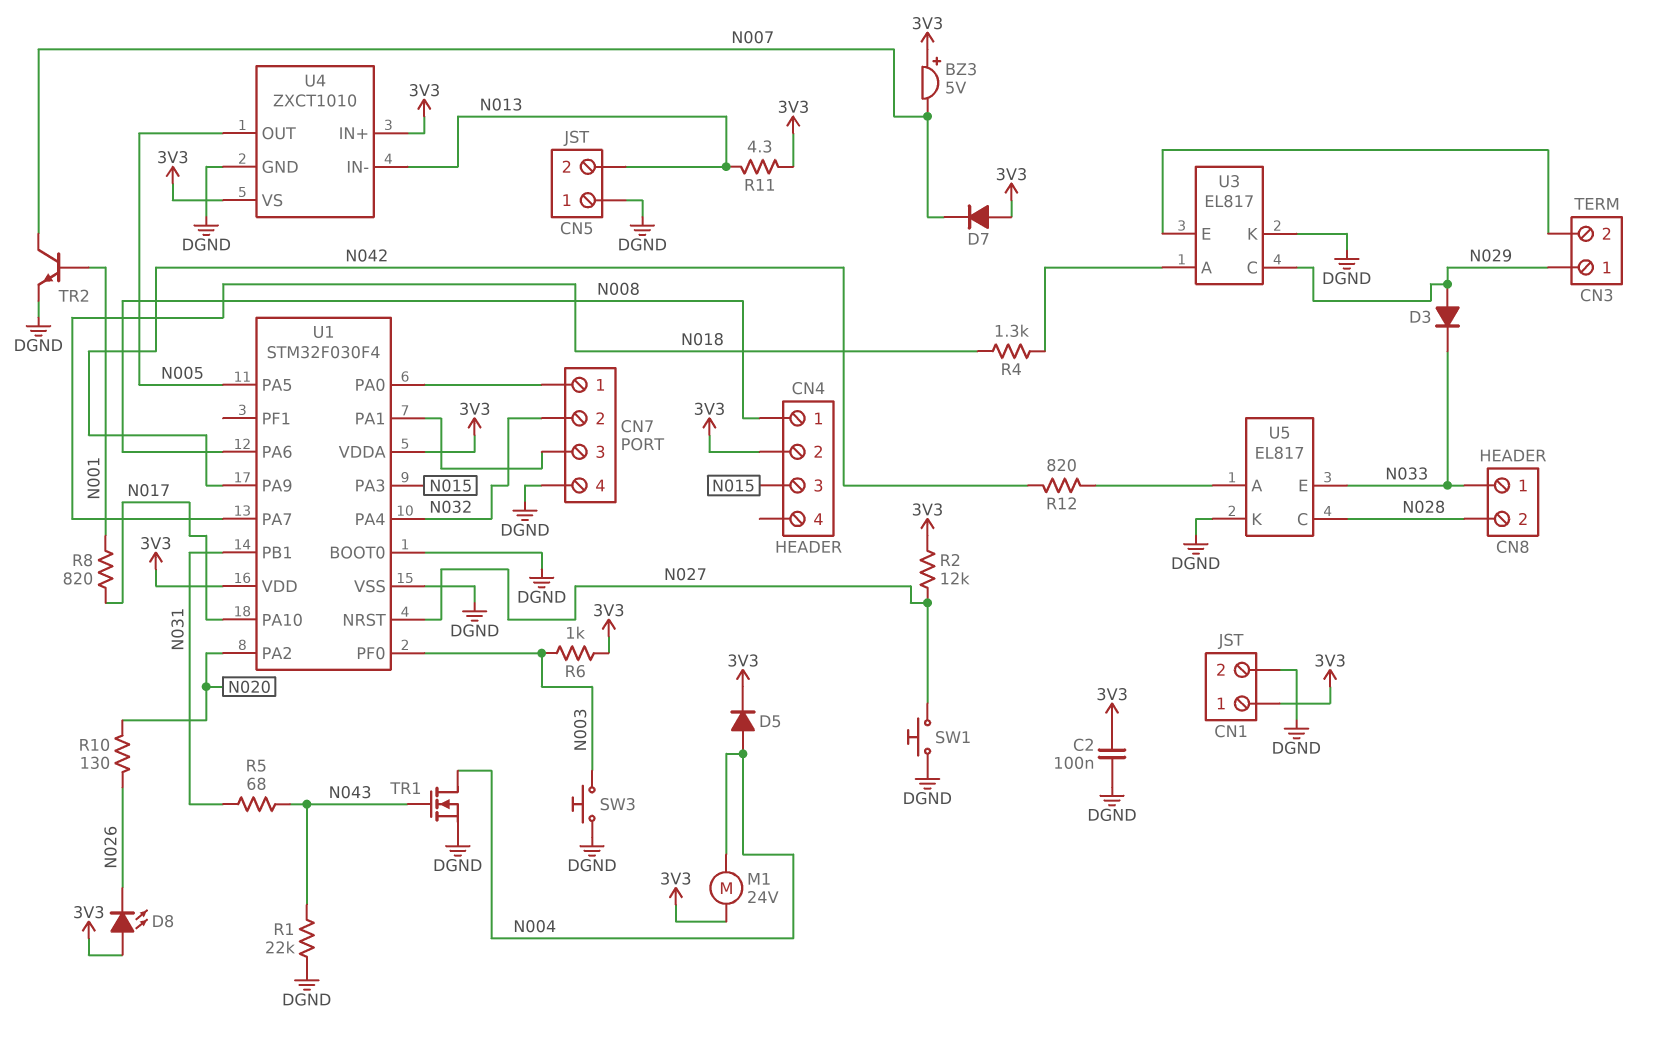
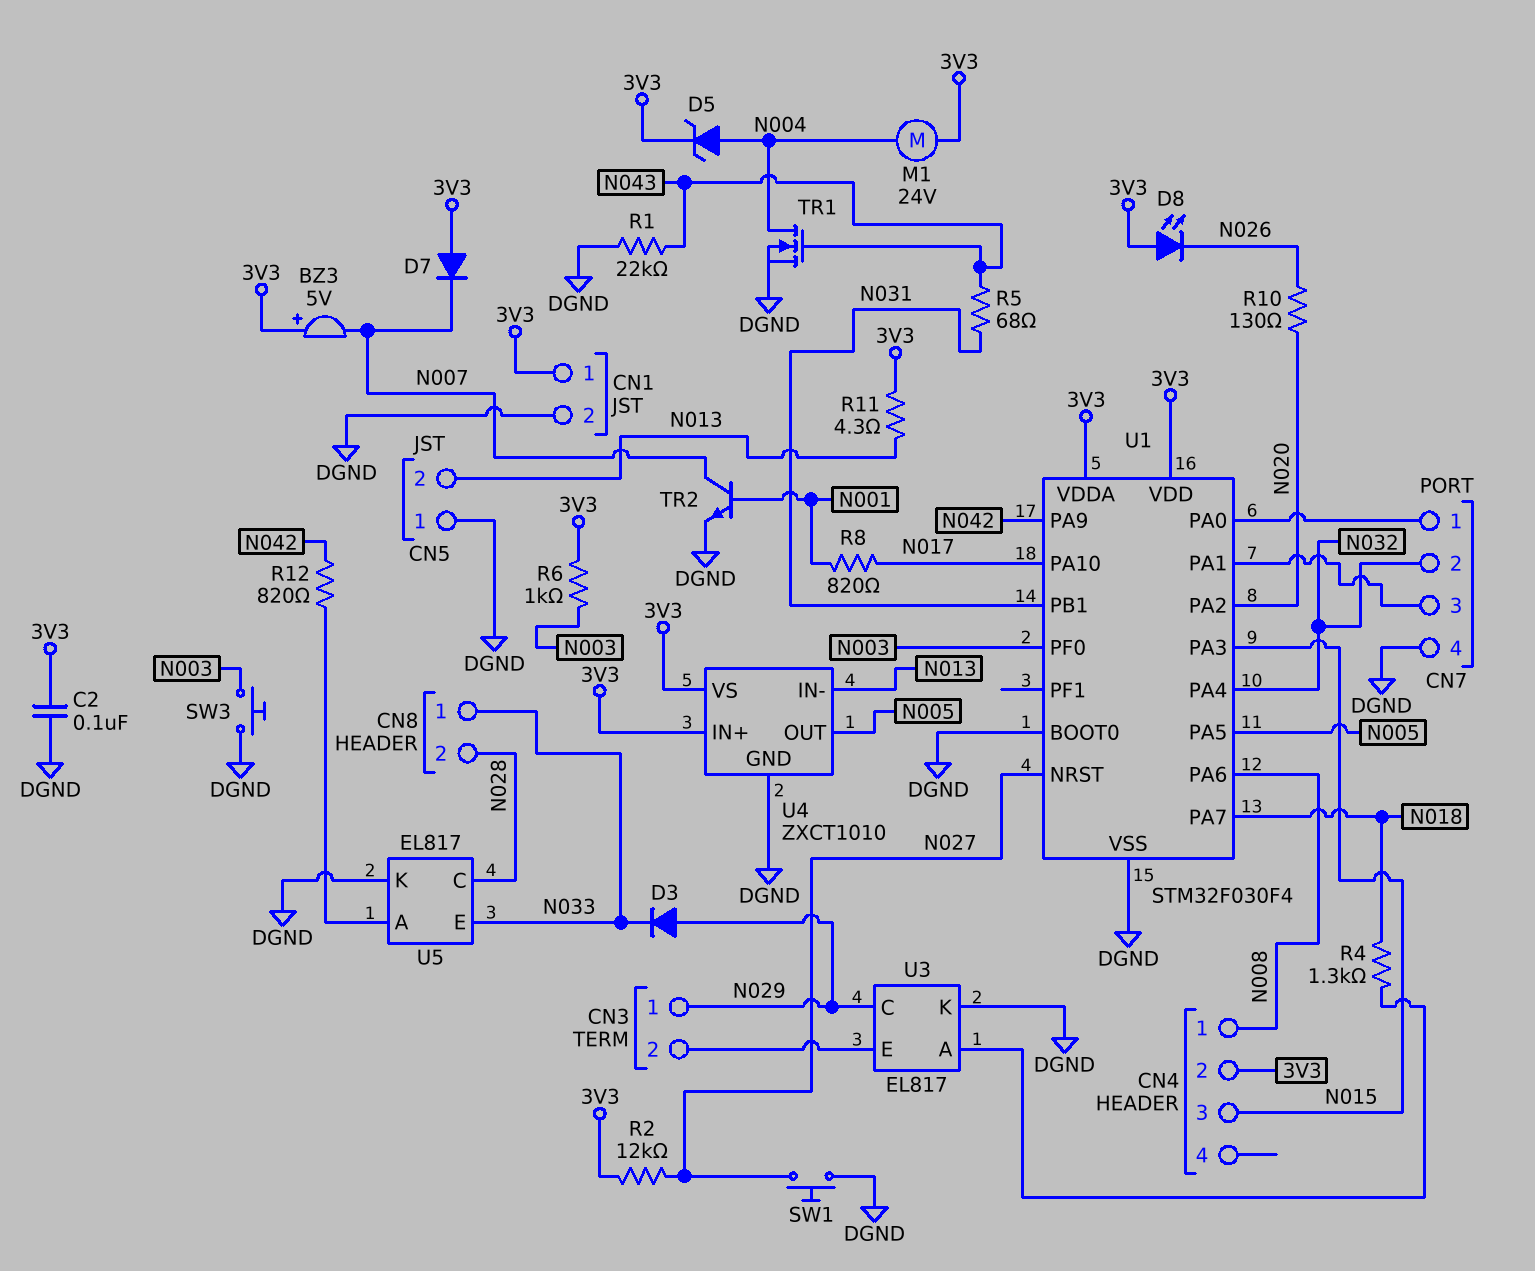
D5: diode (A N004, K 3V3) -> zener (A N004, K 3V3)

